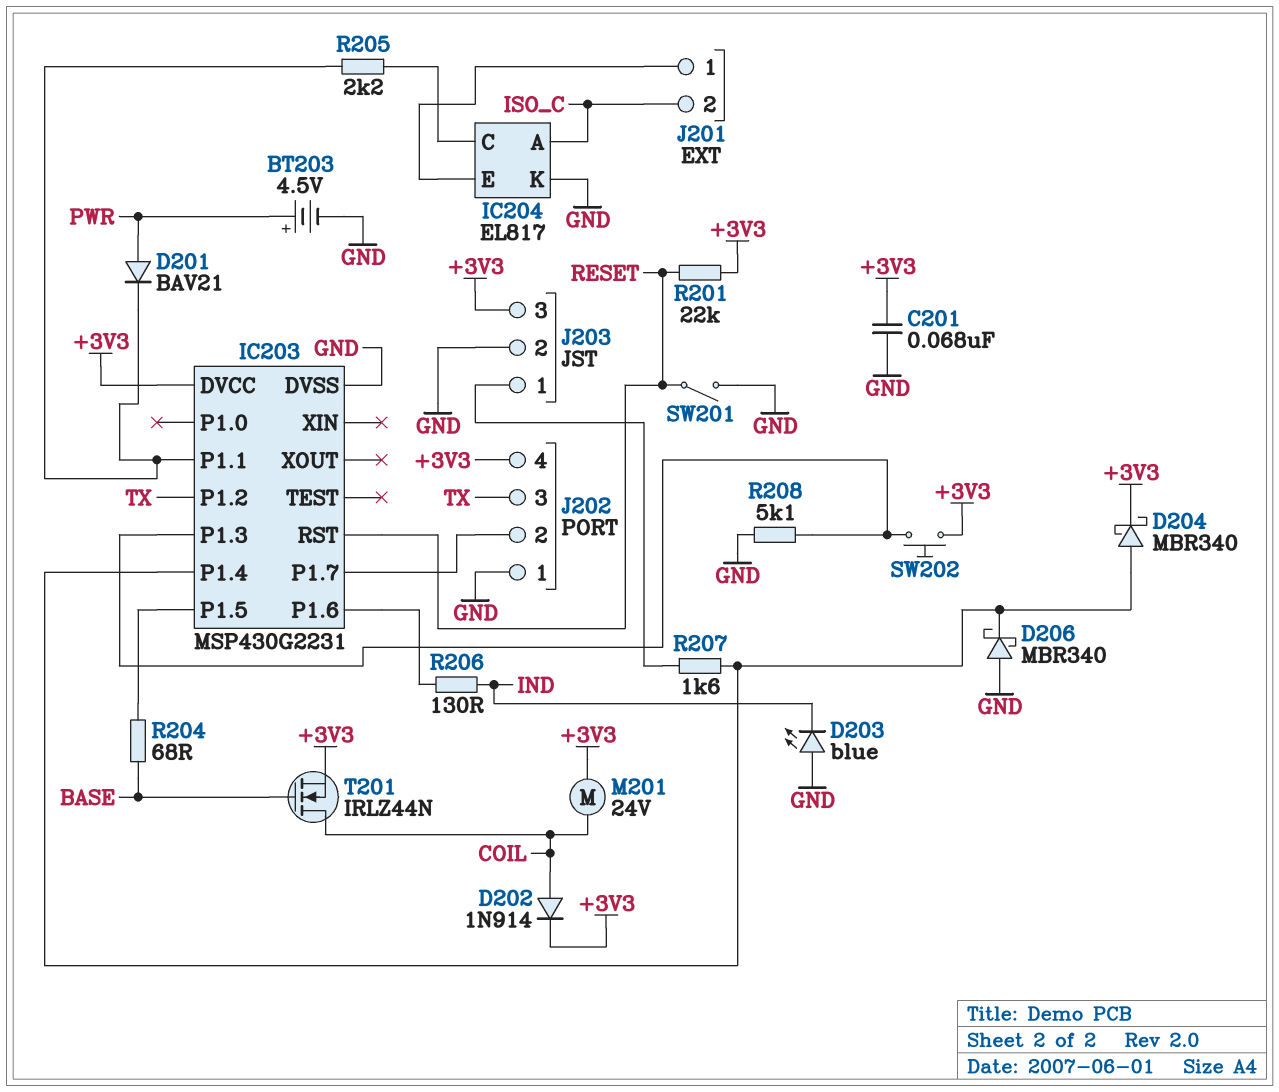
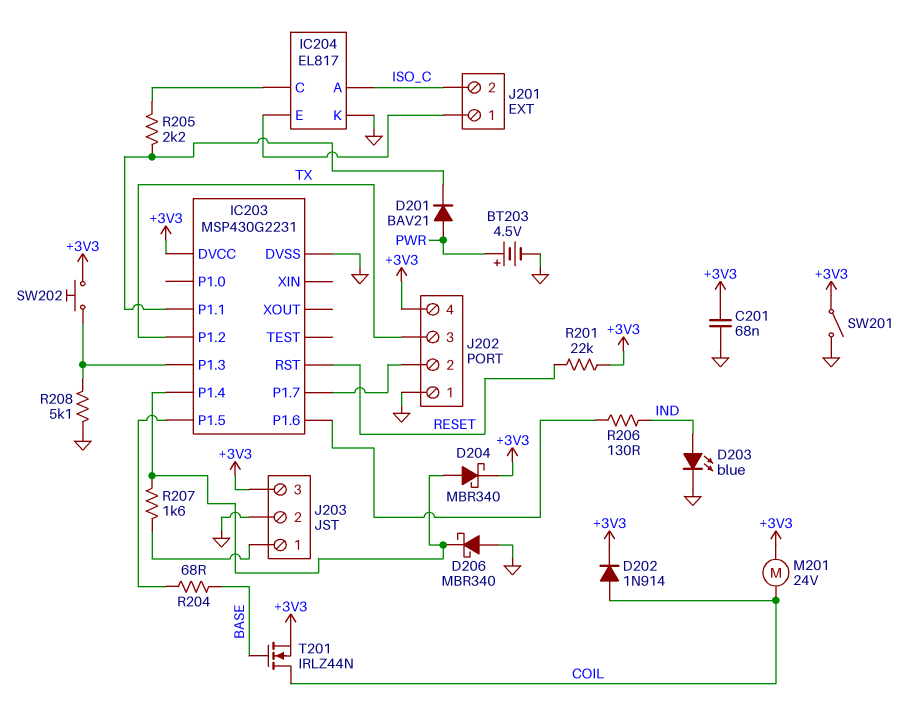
D203: LED blue (A GND, K IND) -> LED blue (A IND, K GND)
SW201: switch (GND, RESET) -> switch (+3V3, GND)

